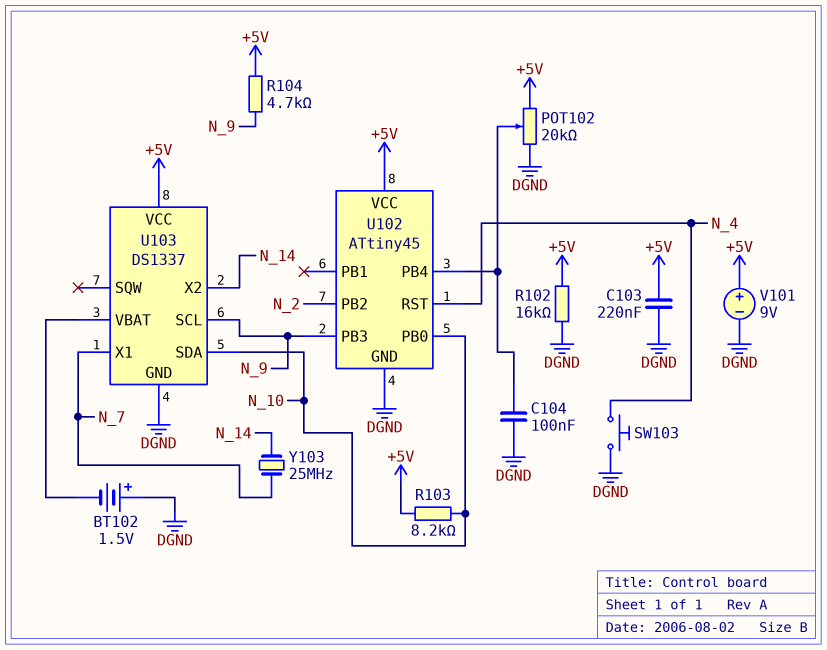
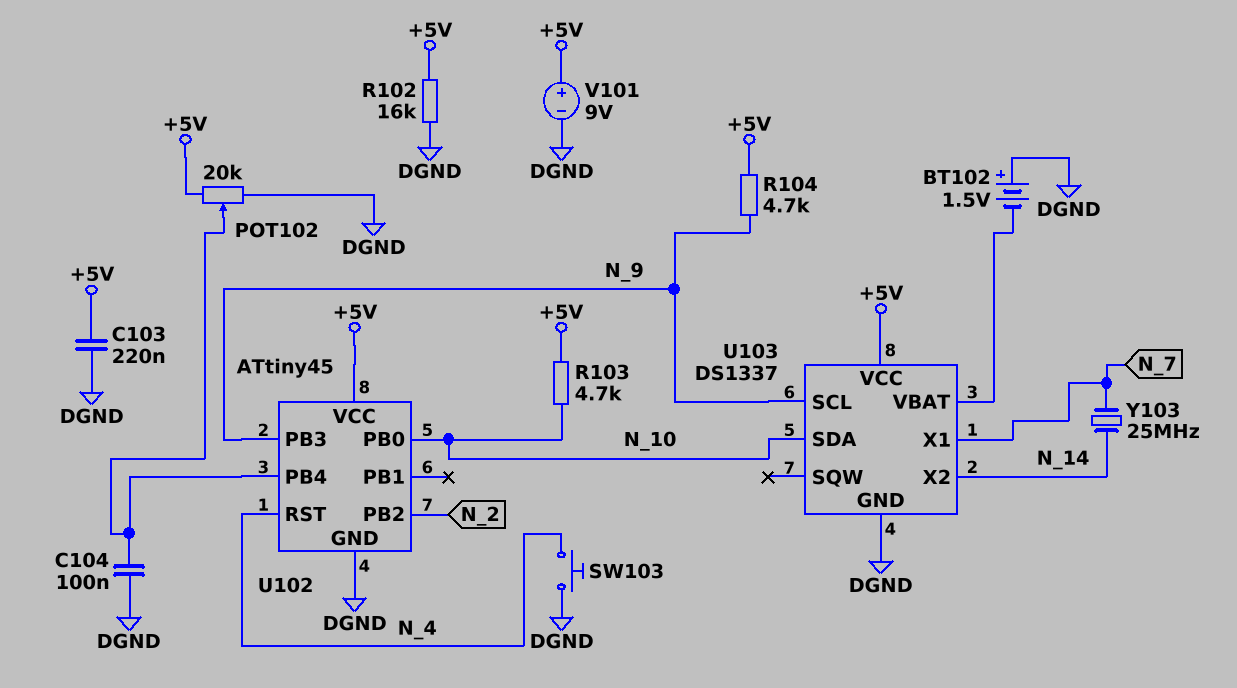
R103: 8.2k (+5V, N_10) -> 4.7k (+5V, N_10)

